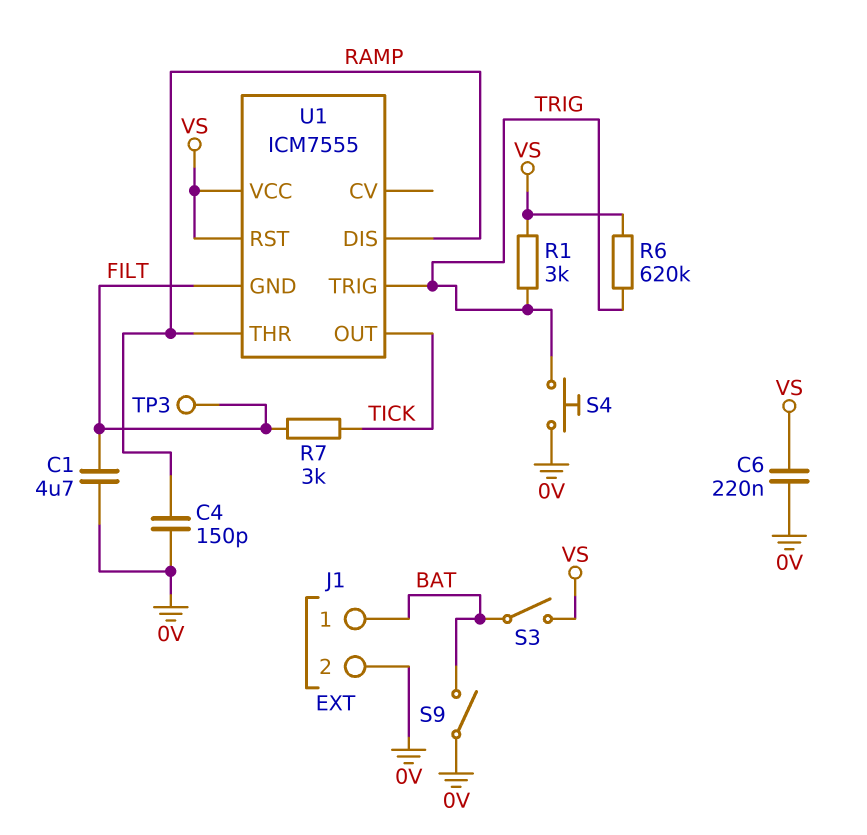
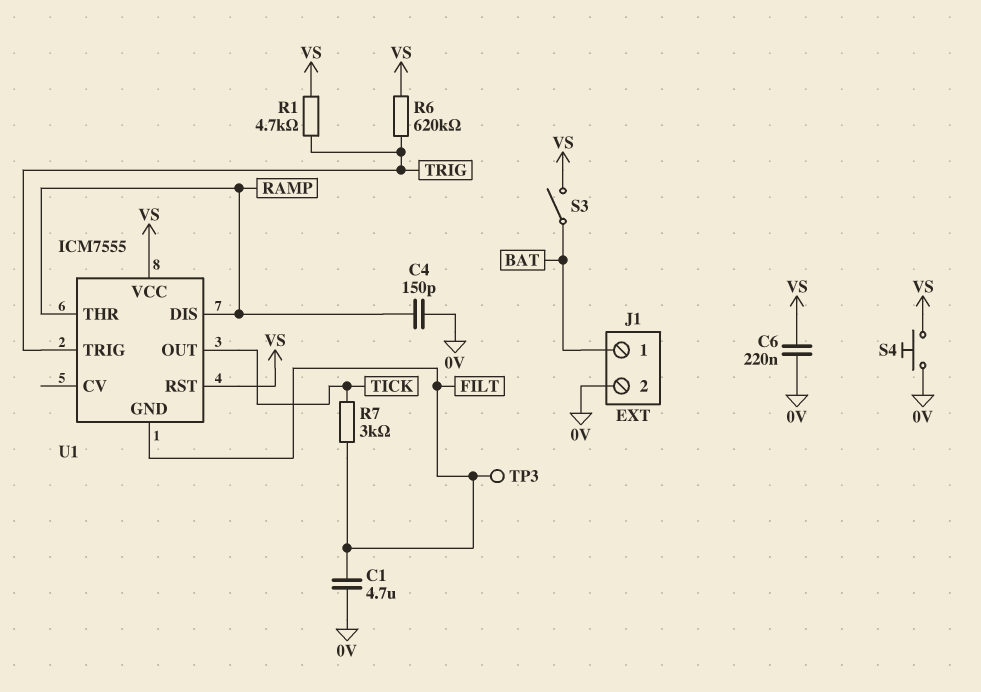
R1: 3k (TRIG, VS) -> 4.7k (TRIG, VS)
S4: button (0V, TRIG) -> button (0V, VS)
S9: switch (0V, BAT) -> none

